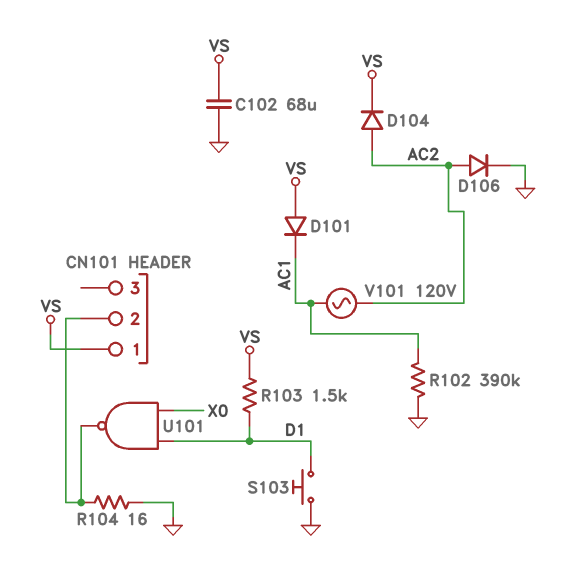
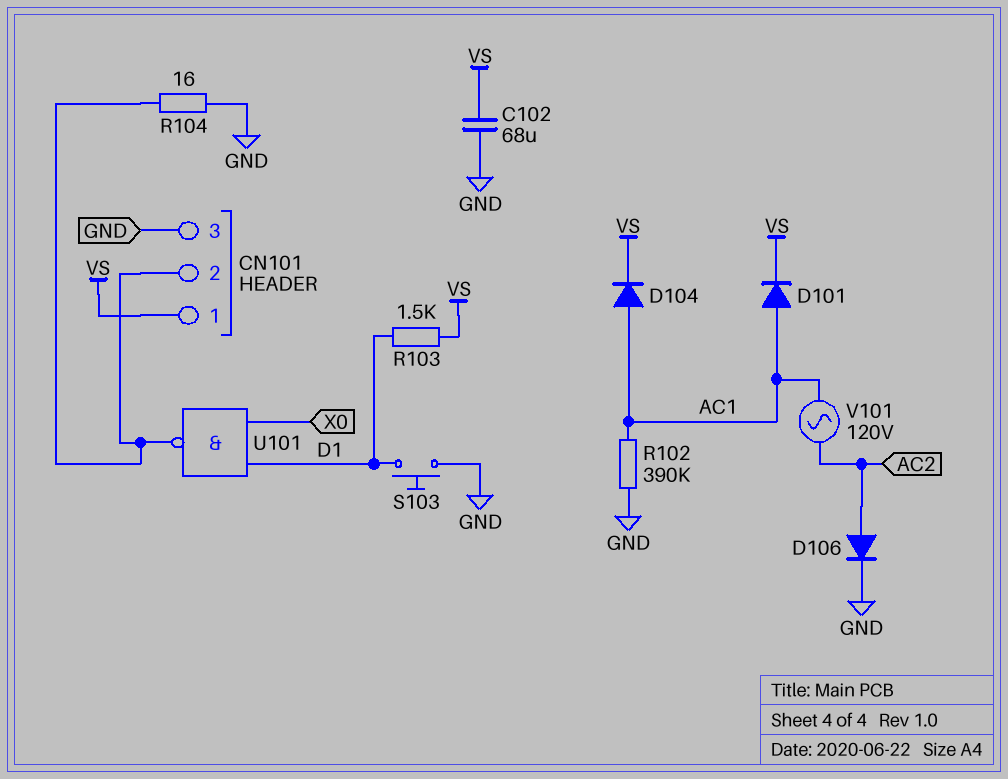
CN101 pin 3: none -> GND
D101: diode (A VS, K AC1) -> diode (A AC1, K VS)
D104: diode (A AC2, K VS) -> diode (A AC1, K VS)

